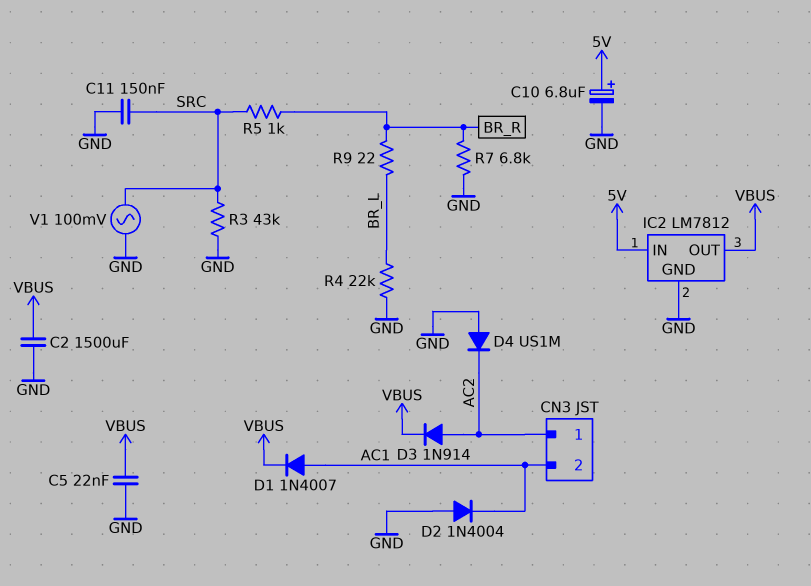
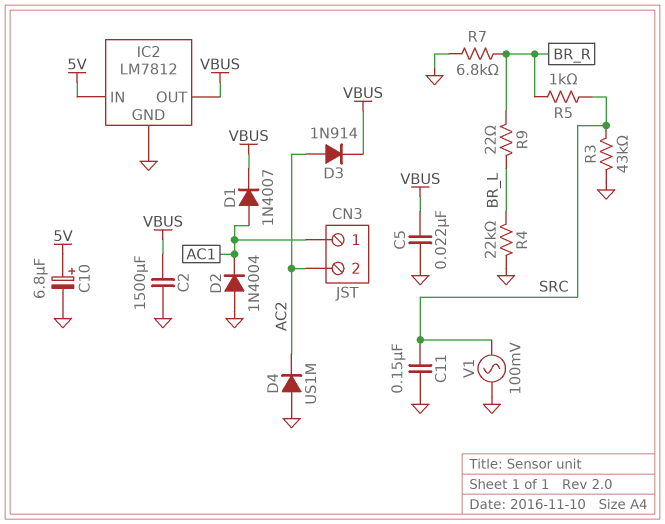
CN3 pin 1: AC2 -> AC1
CN3 pin 2: AC1 -> AC2

